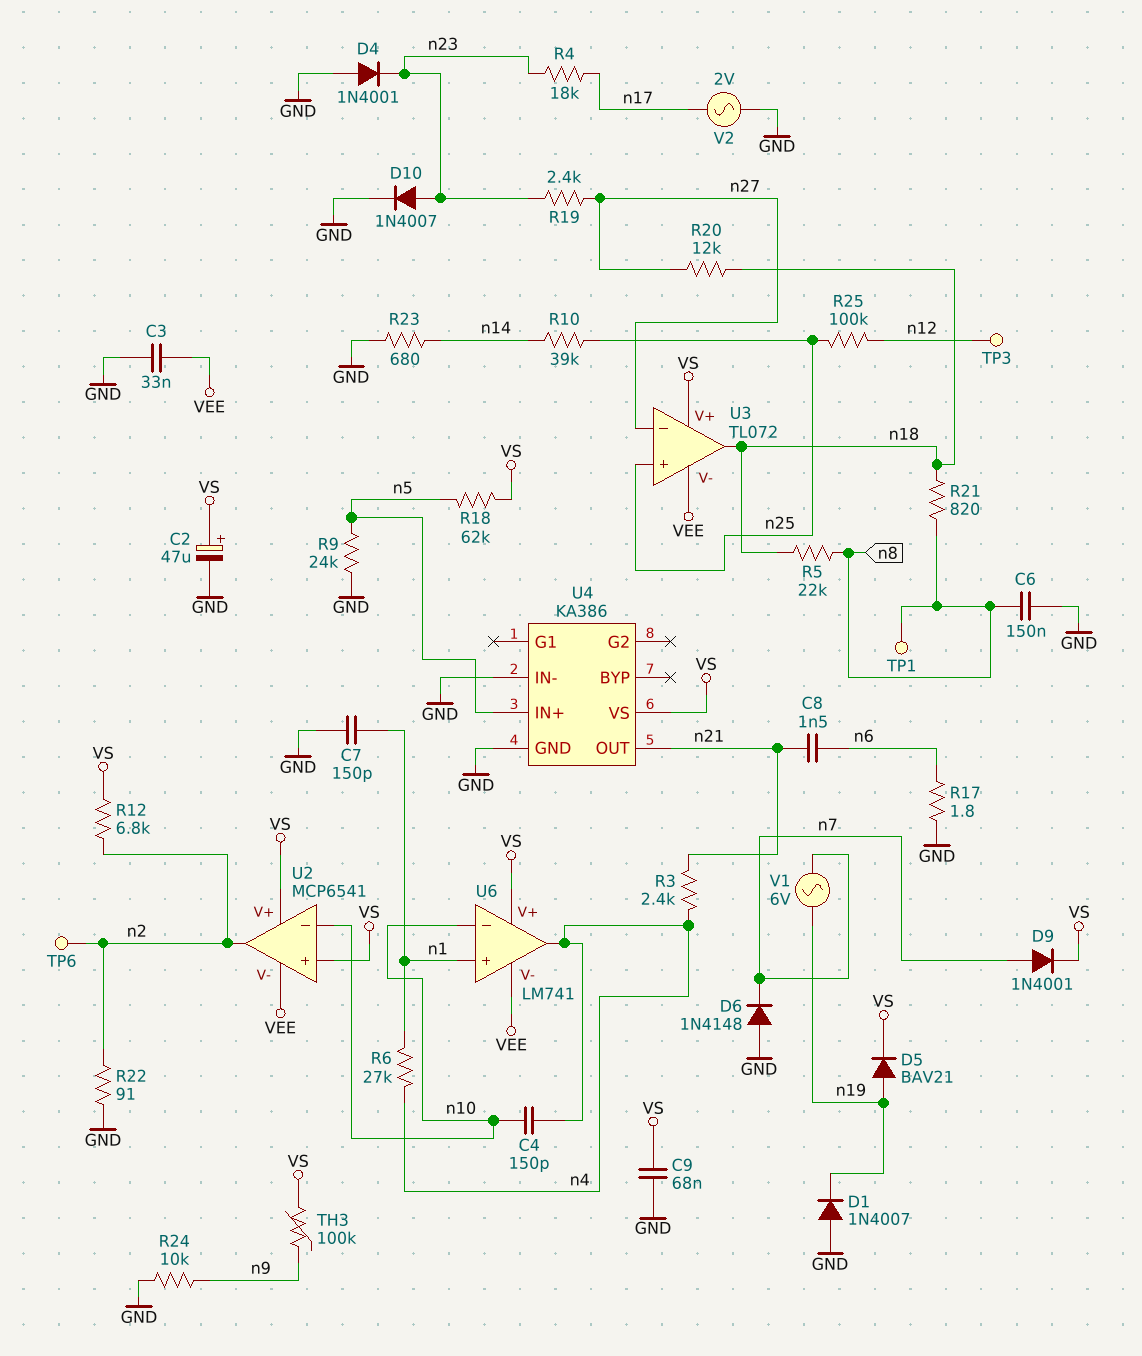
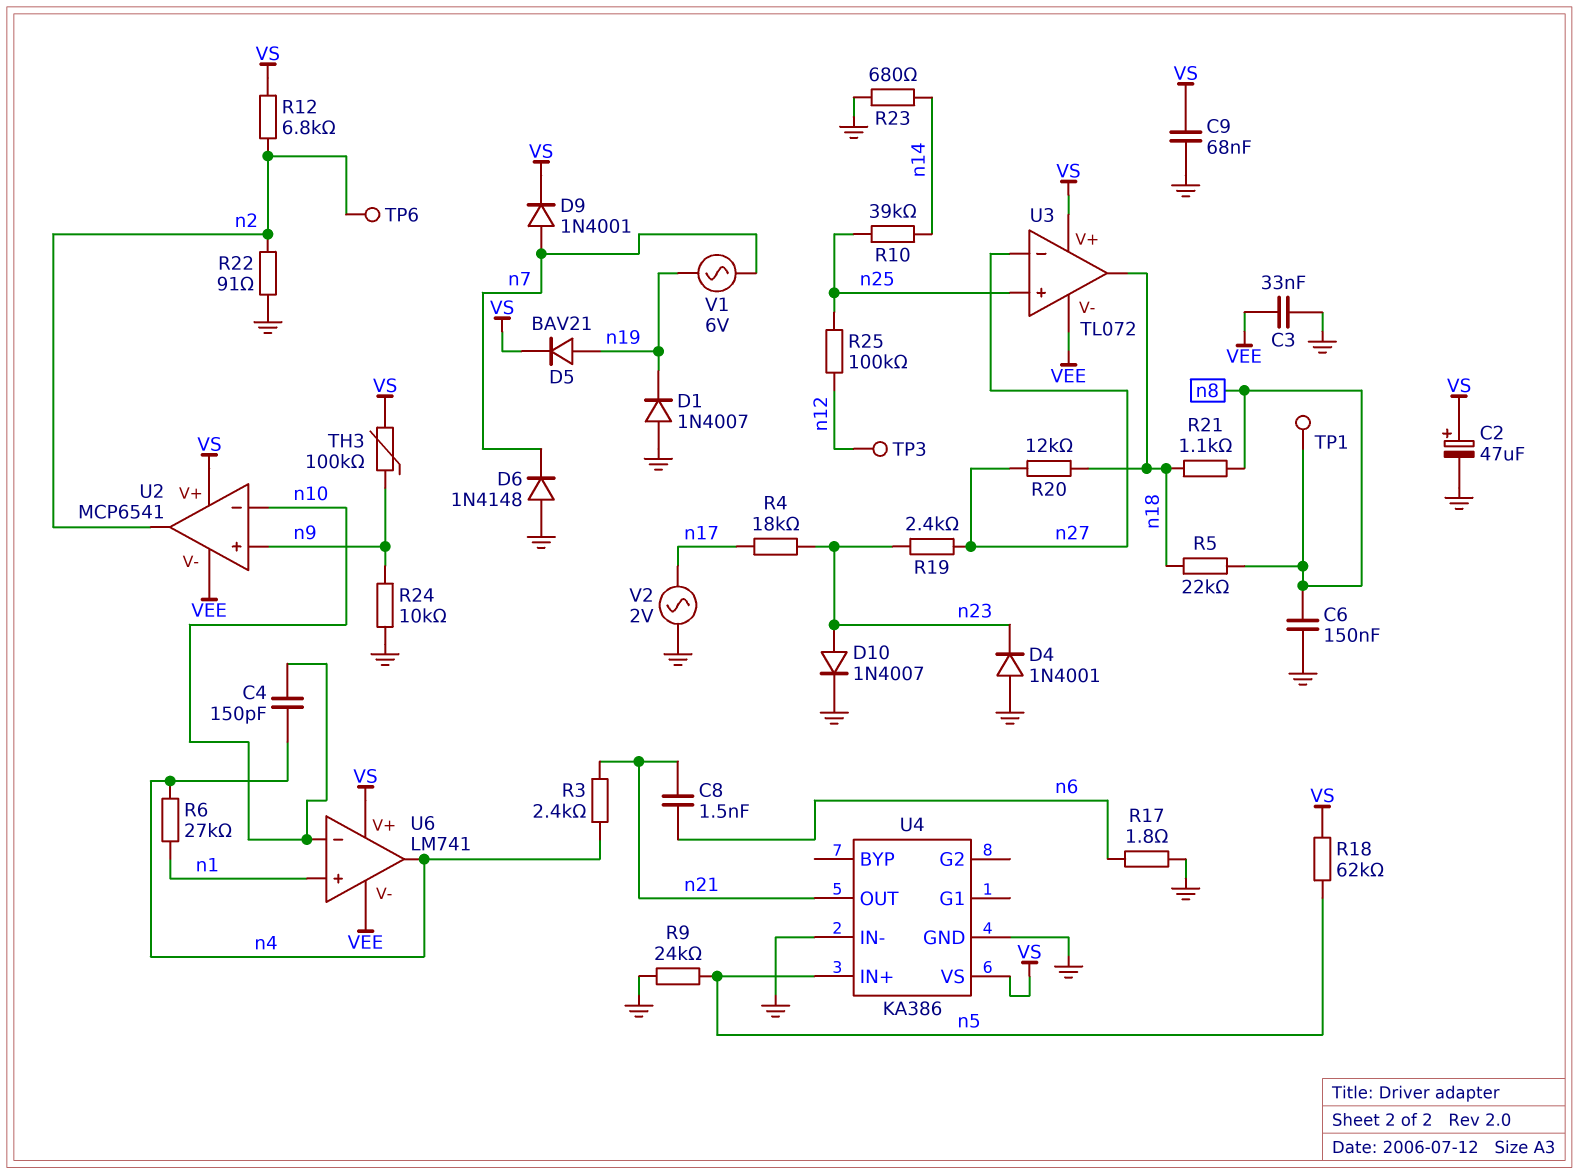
C7: 150pF (GND, n1) -> none
R21: 820 (n8, n18) -> 1.1k (n8, n18)
U2 pin in+: VS -> n9

